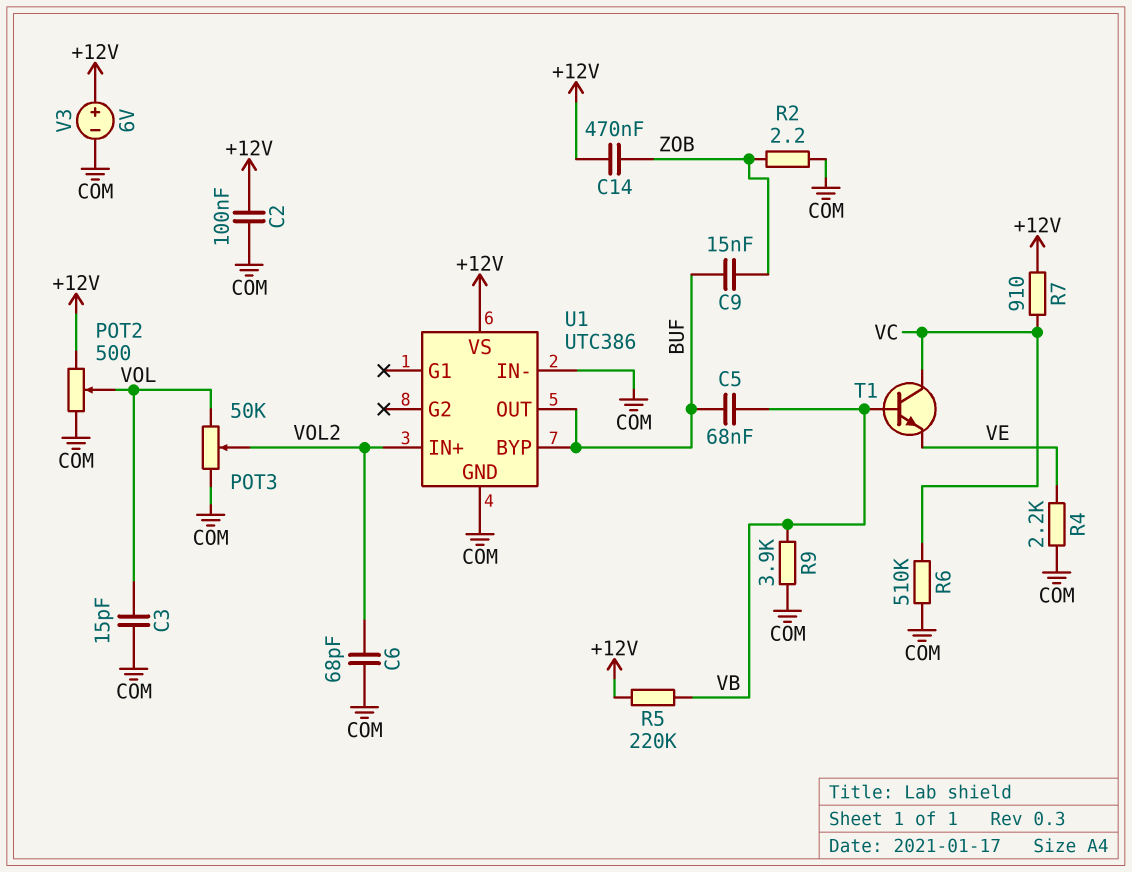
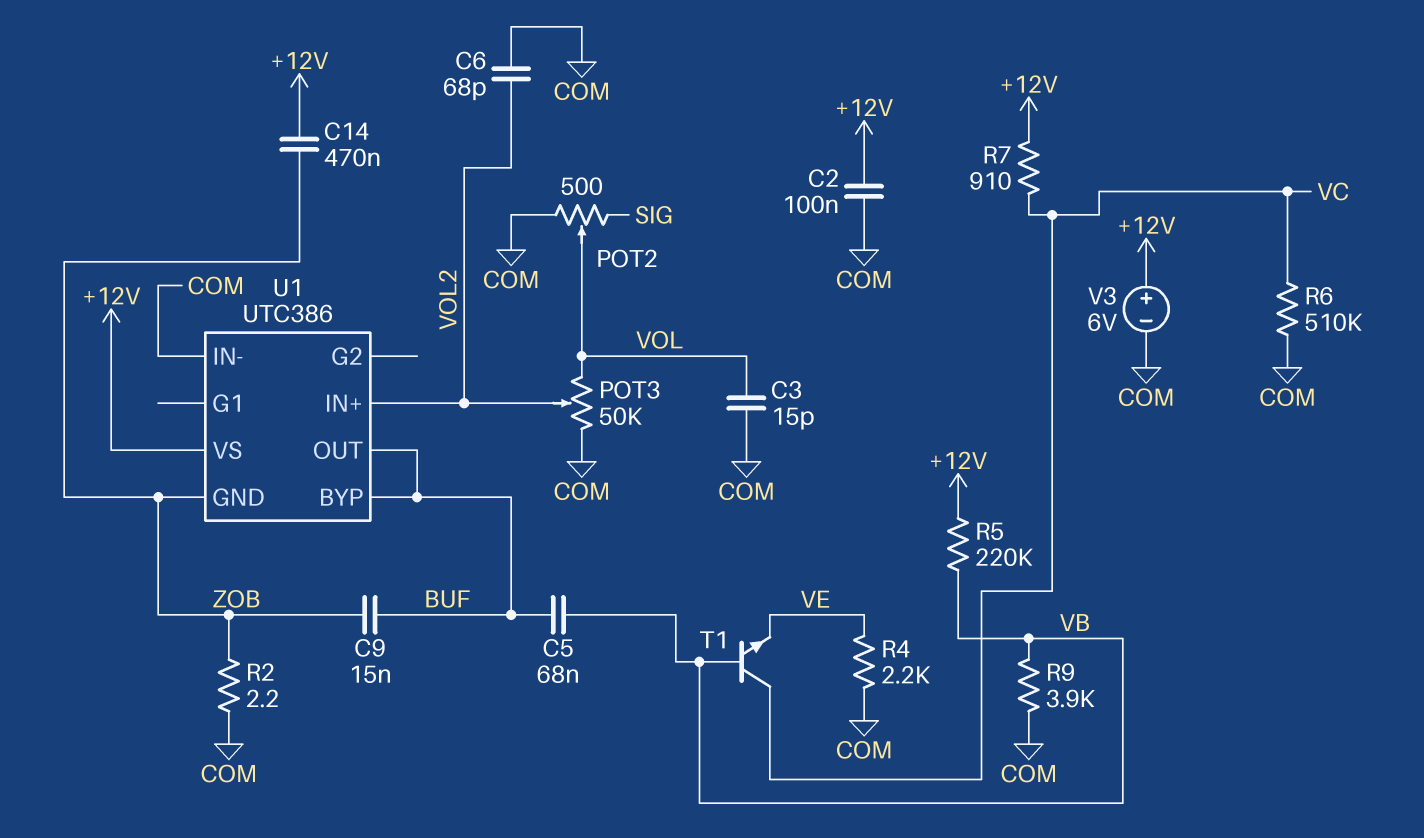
POT2: 500 (+12V, COM, wiper VOL) -> 500 (COM, SIG, wiper VOL)
U1 pin GND: COM -> ZOB

